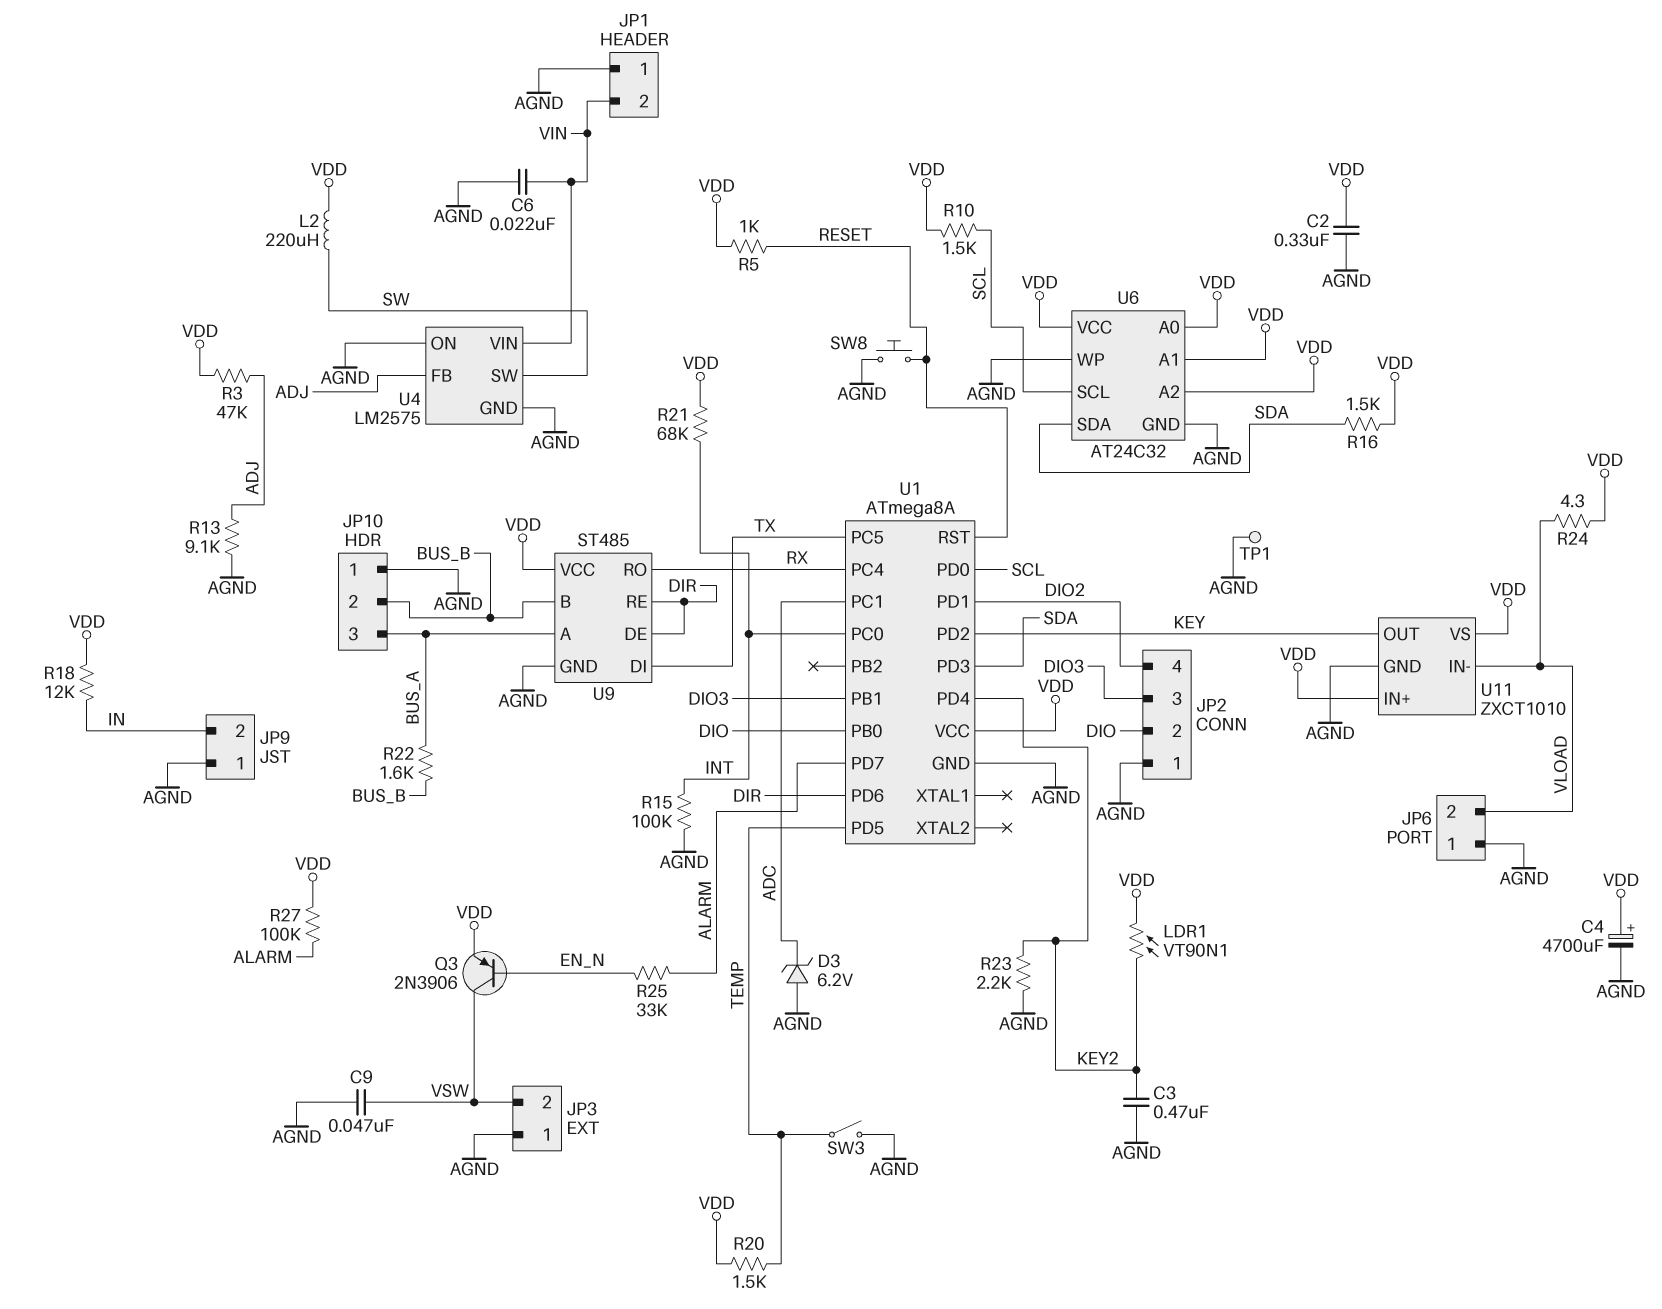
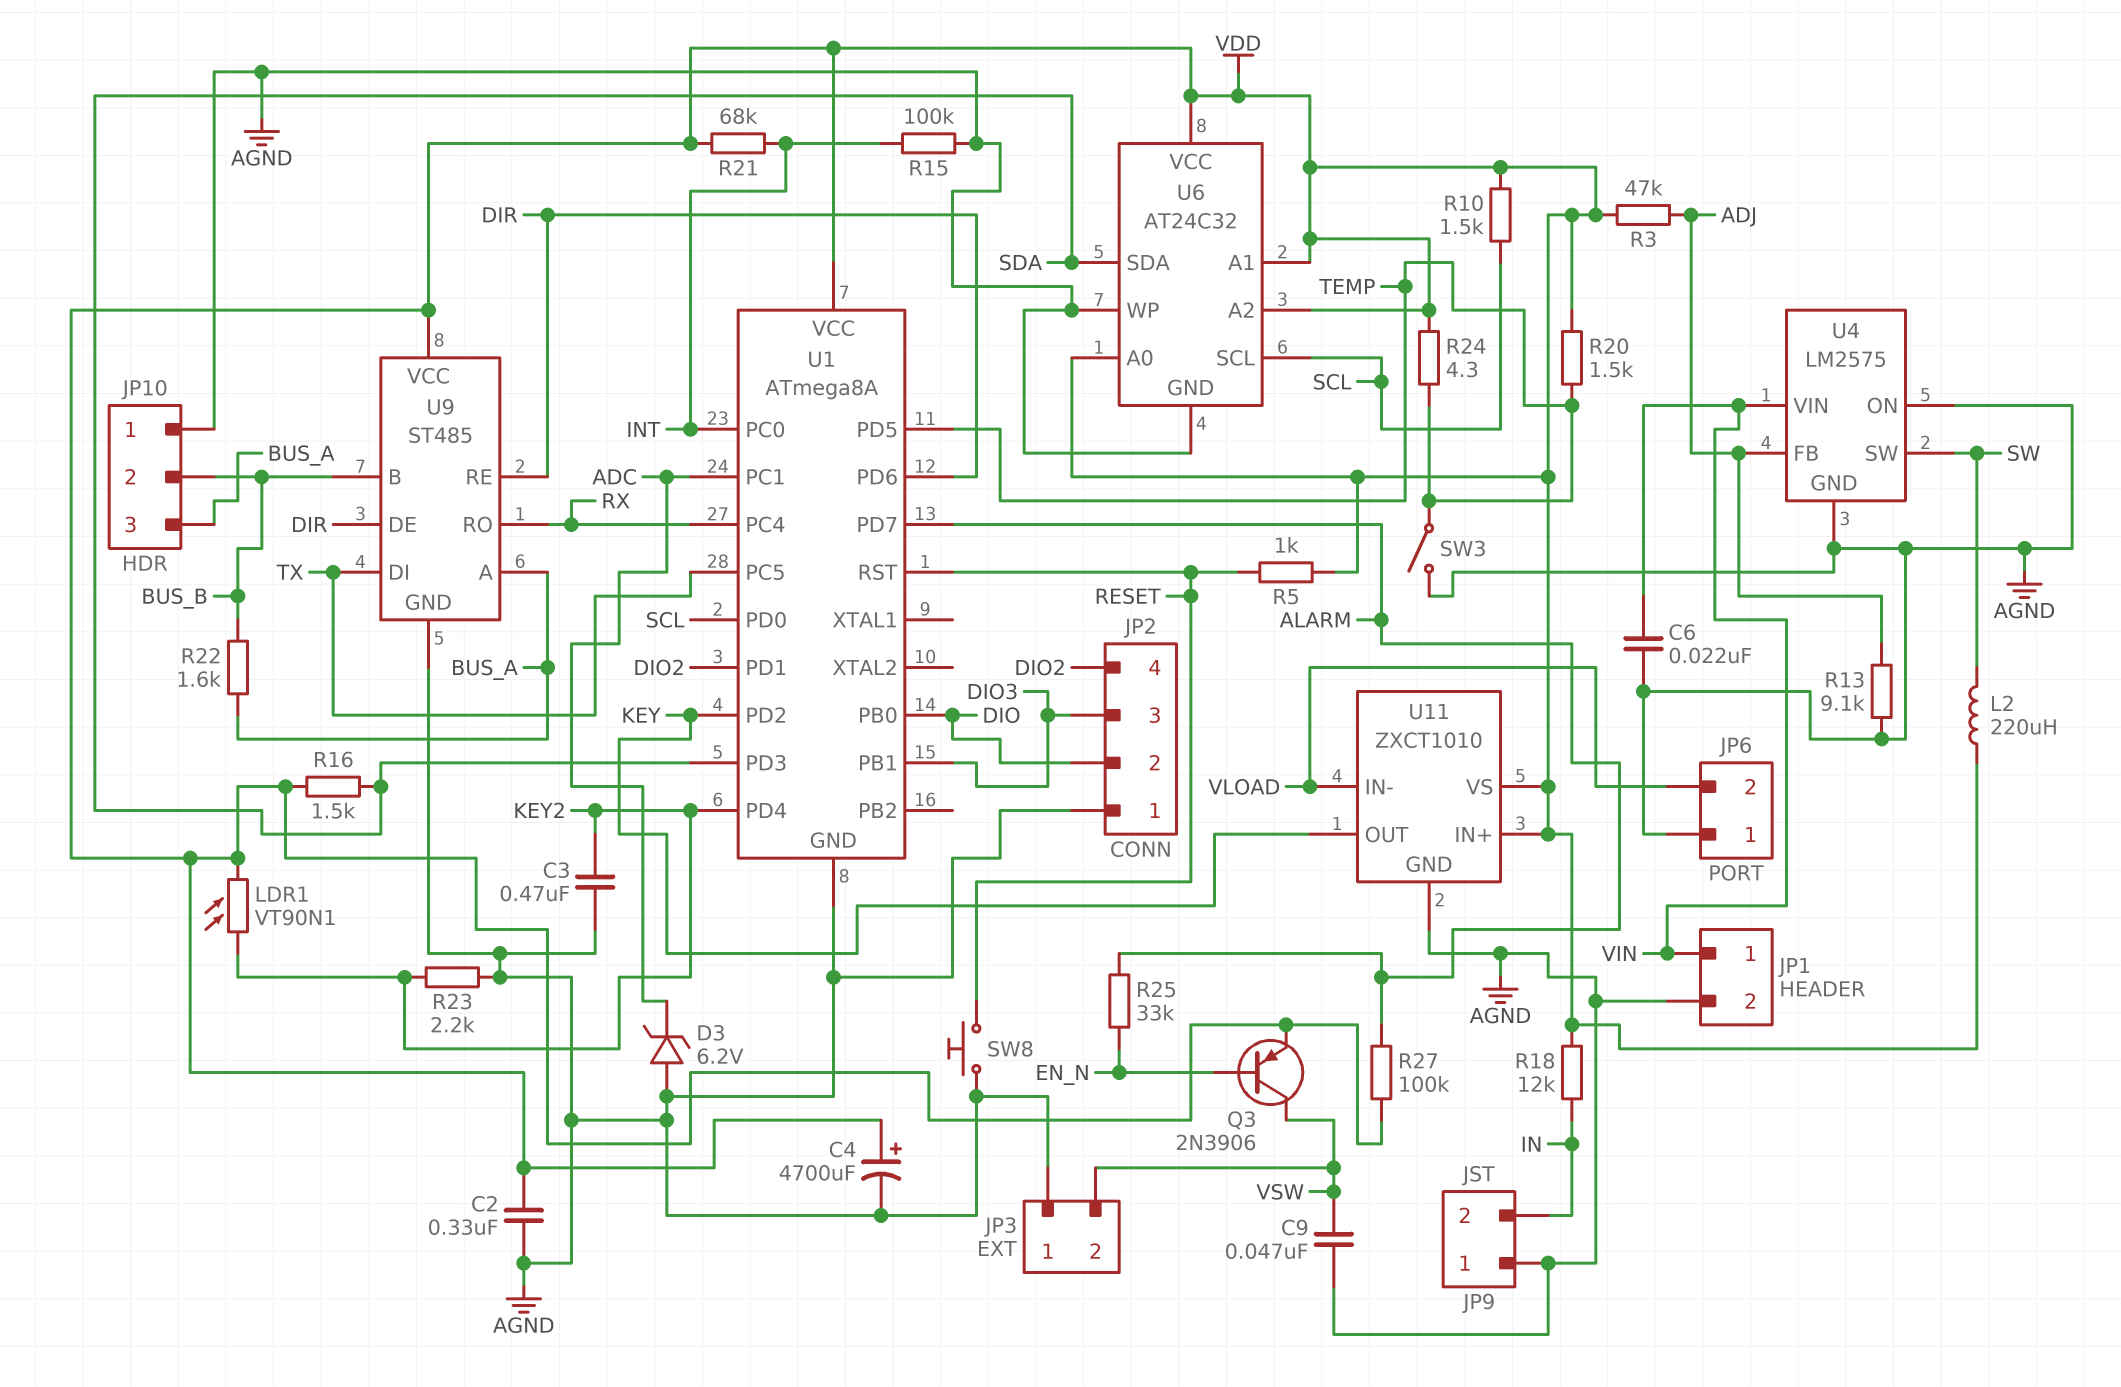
JP1 pin 1: AGND -> VIN
JP1 pin 2: VIN -> AGND
R24: 4.3 (VDD, VLOAD) -> 4.3 (TEMP, VDD)
TP1: test point (AGND) -> none

